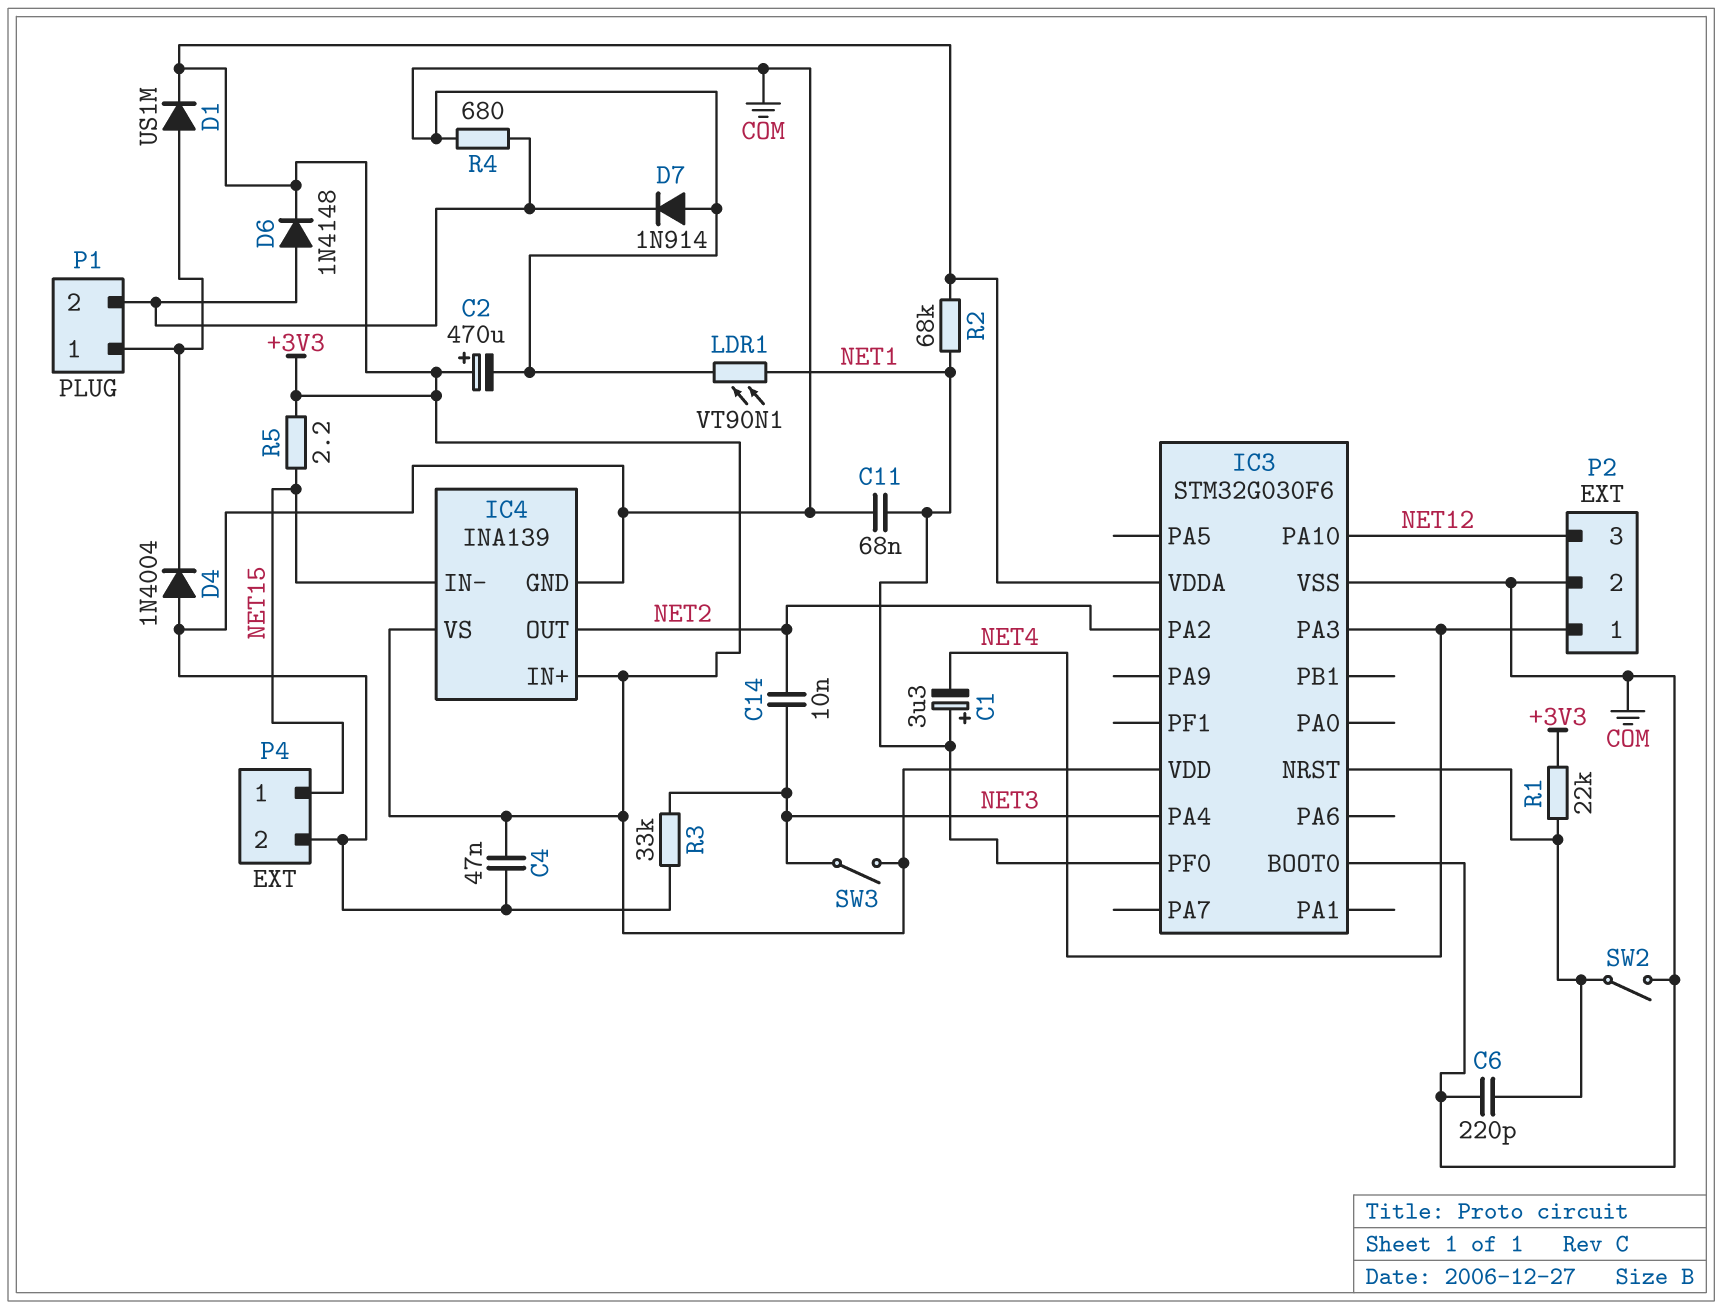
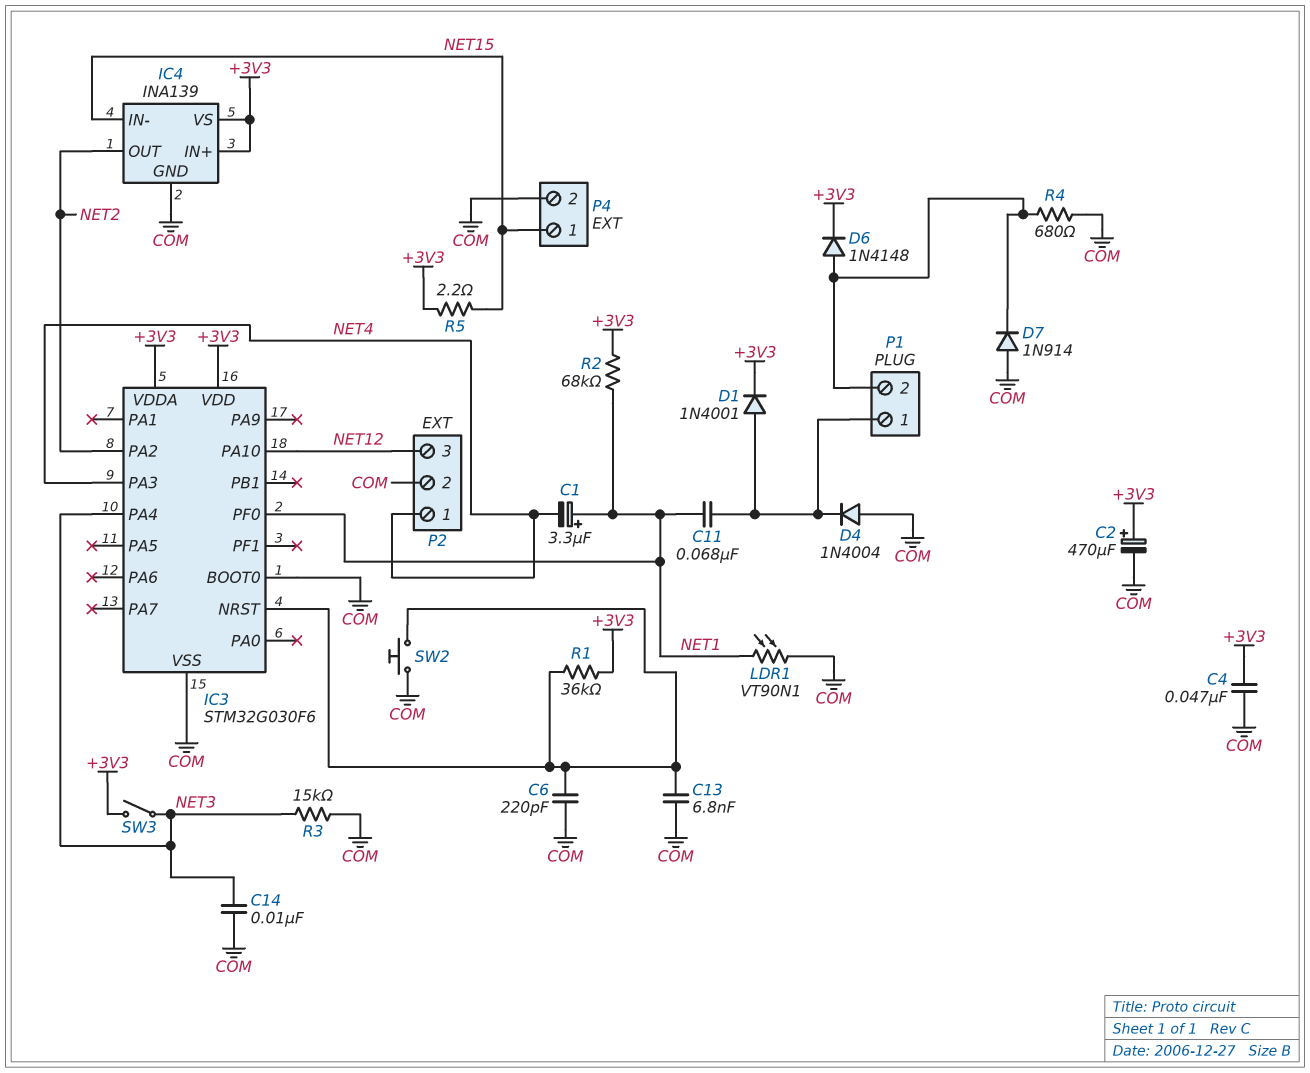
C11: 68nF (COM, NET1) -> 68nF (NET1, P1/1)
C13: none -> 6.8nF (COM, IC3/NRST)
C14: 10nF (NET2, NET3) -> 10nF (COM, NET3)
D1: diode US1M (A P1/1, K +3V3) -> diode 1N4001 (A P1/1, K +3V3)
R1: 22k (+3V3, IC3/NRST) -> 36k (+3V3, IC3/NRST)
R3: 33k (COM, NET3) -> 15k (COM, NET3)
SW2: switch (COM, IC3/NRST) -> button (COM, IC3/NRST)

